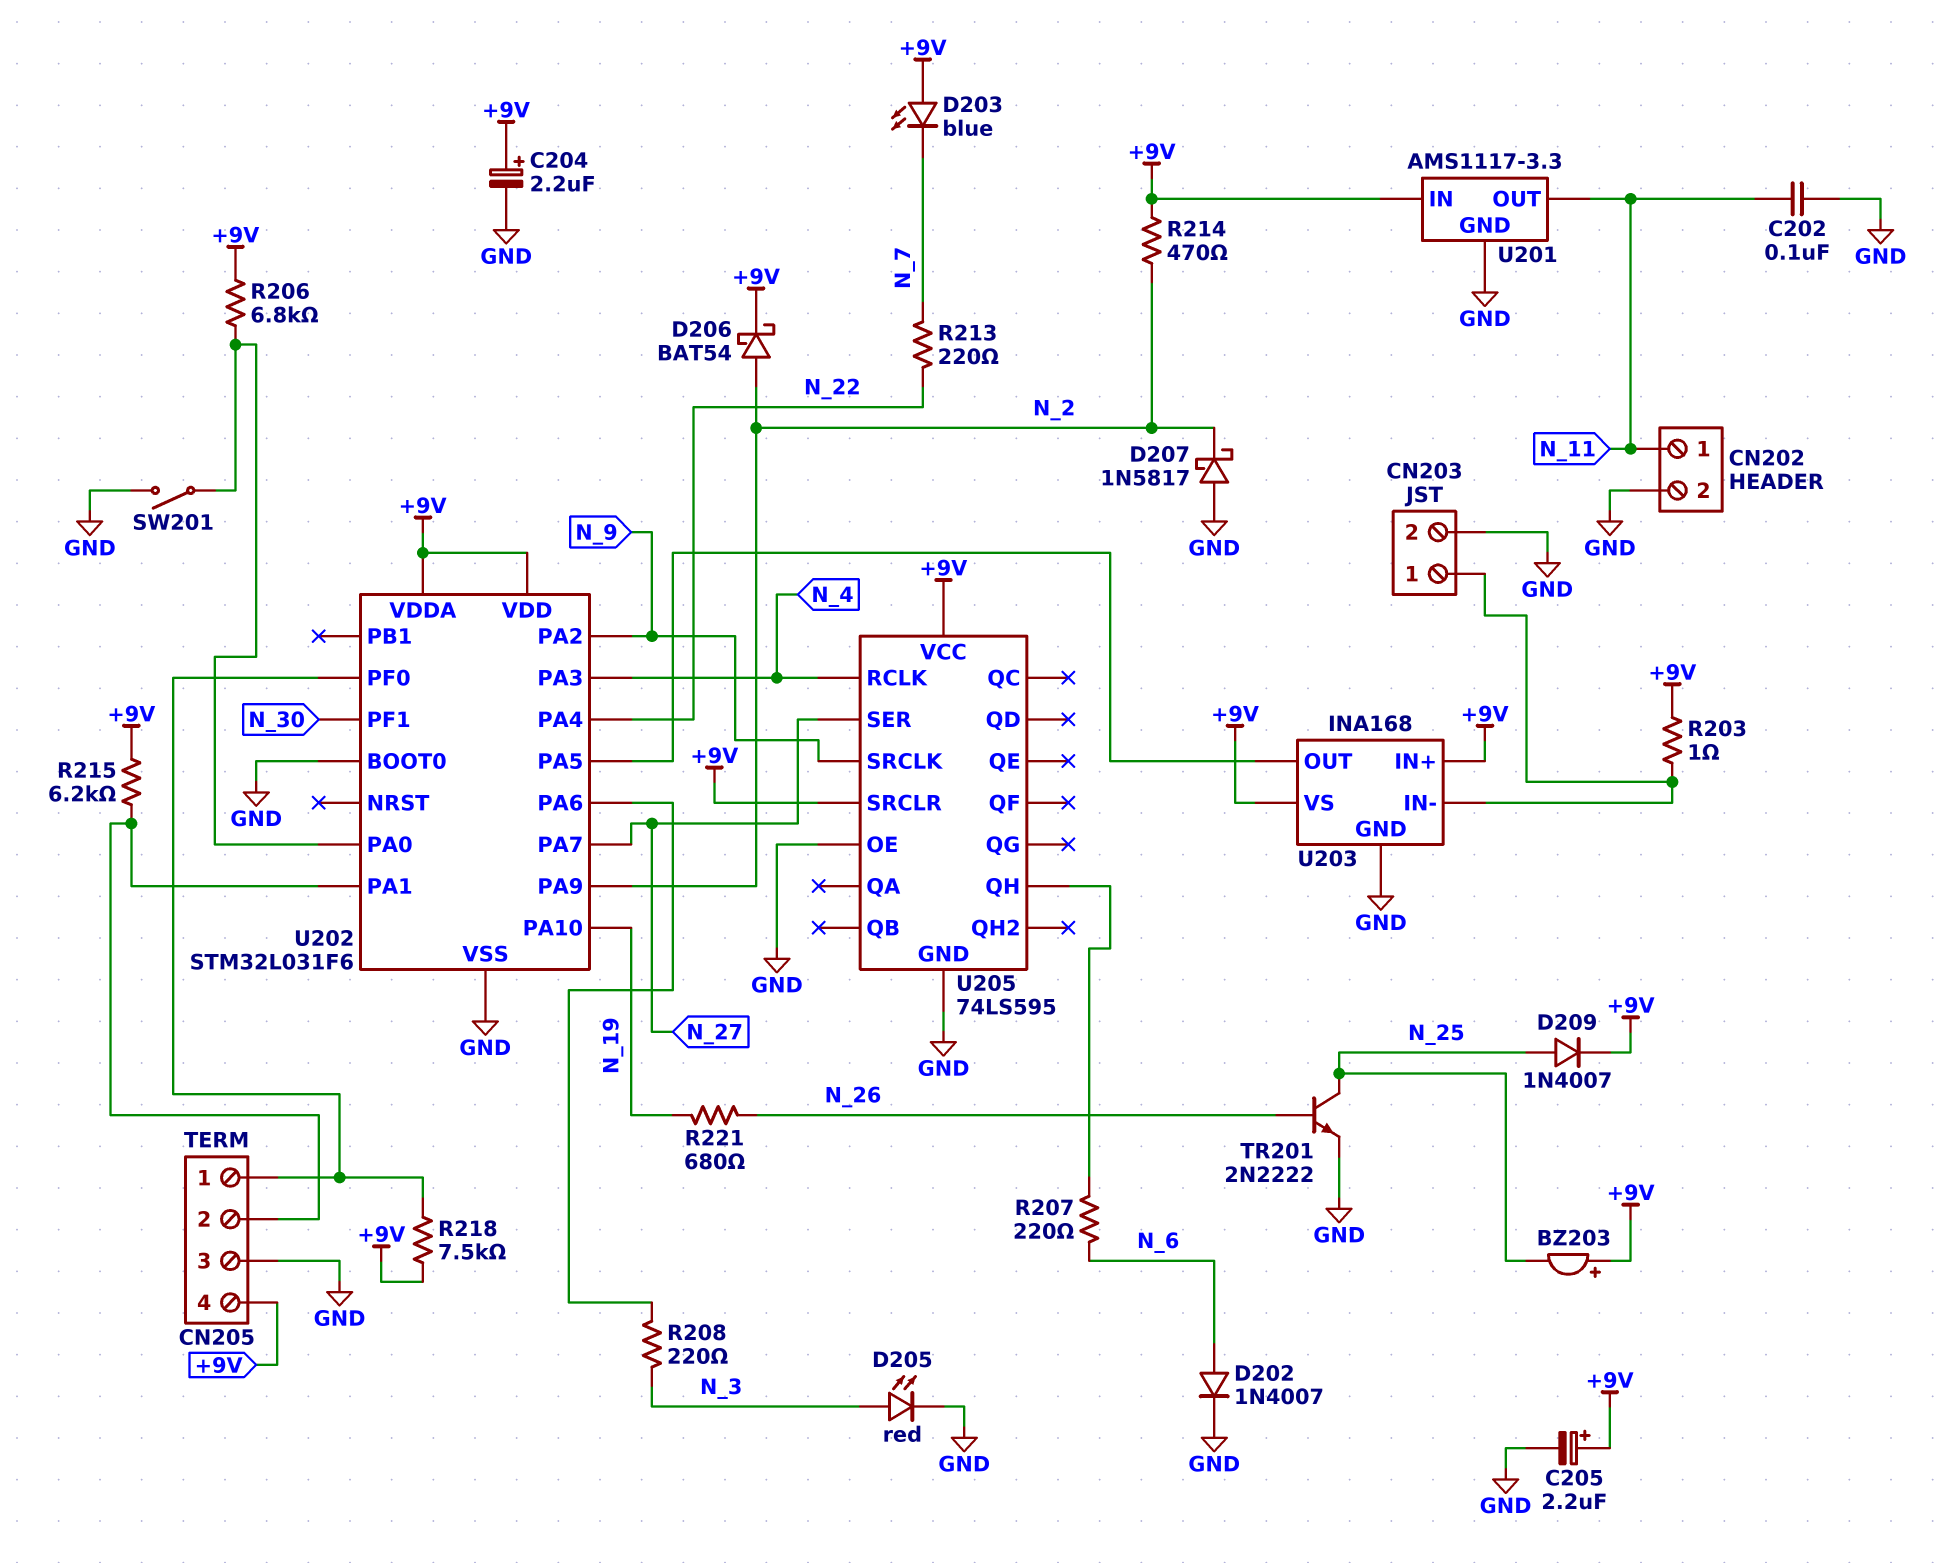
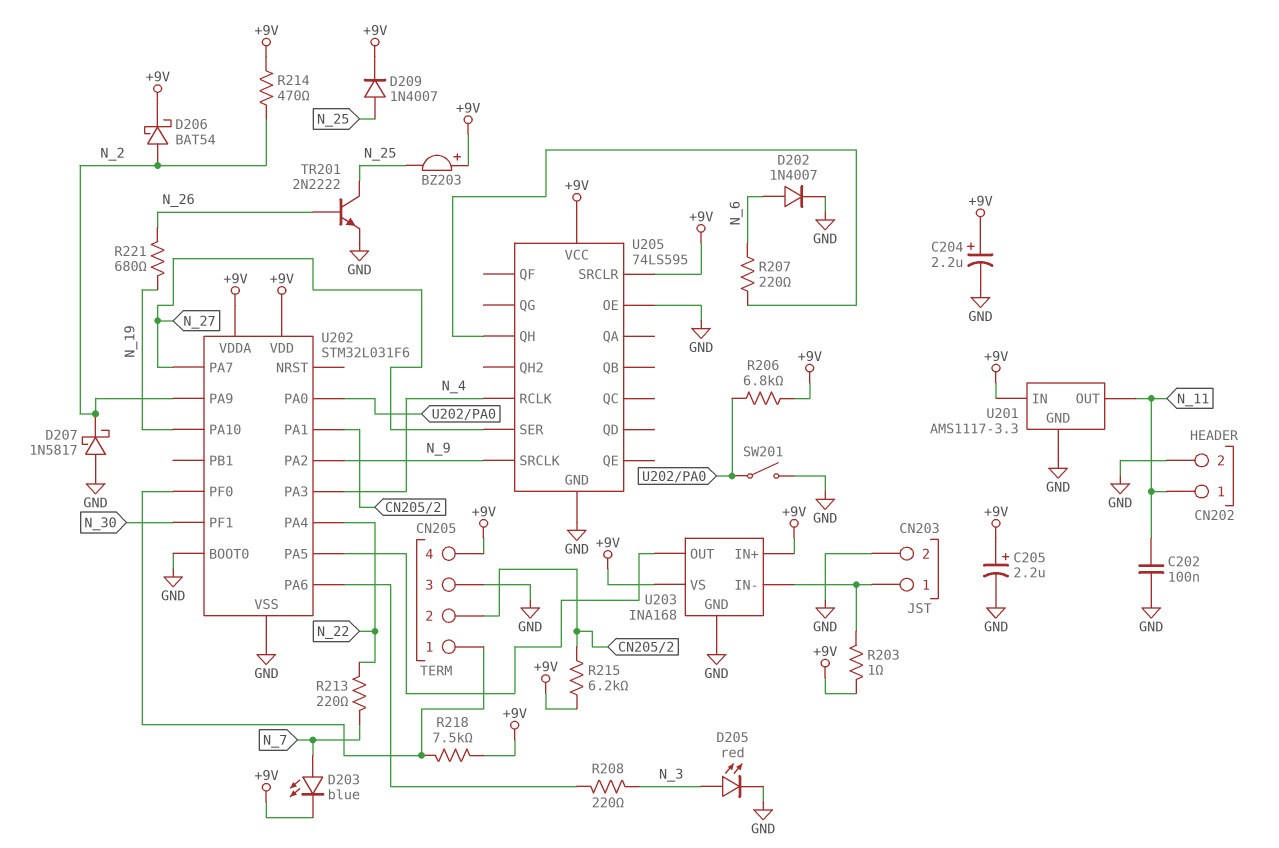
D203: LED blue (A +9V, K N_7) -> LED blue (A N_7, K +9V)

